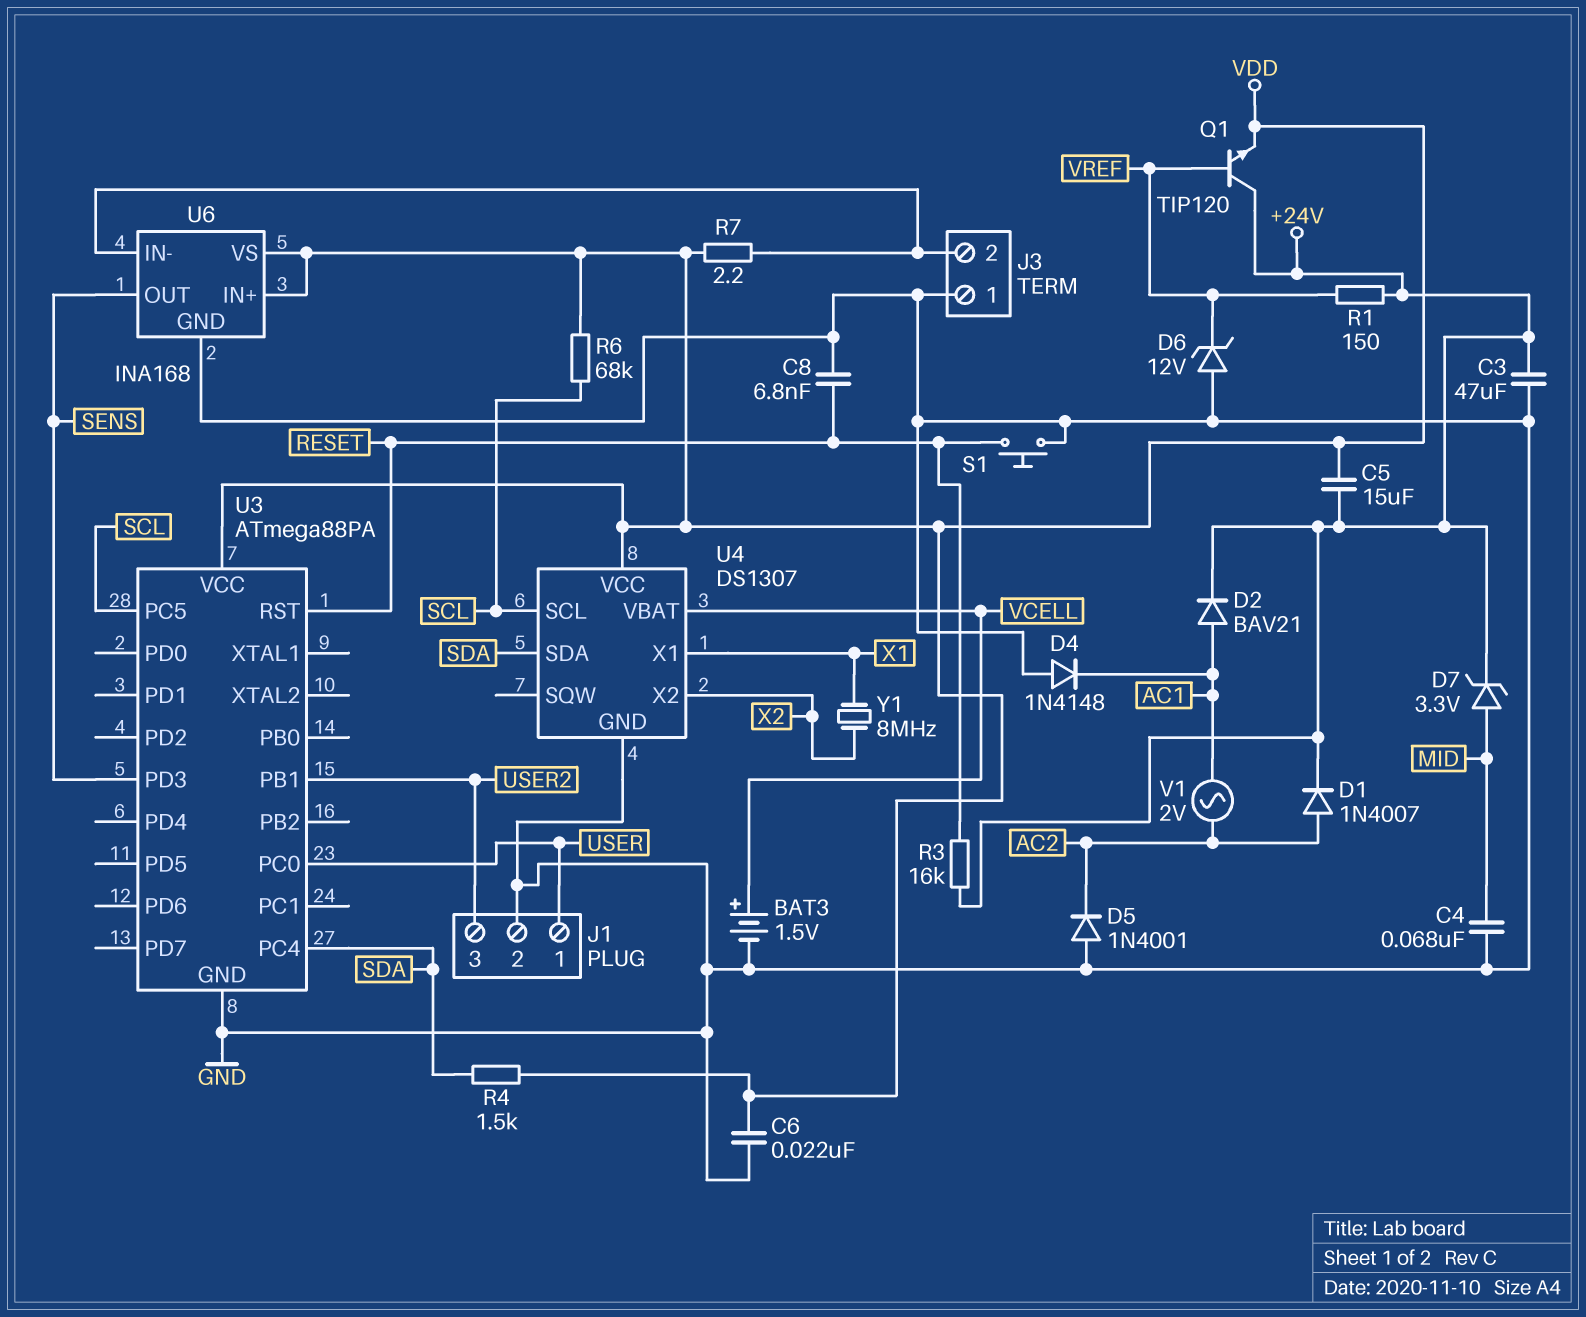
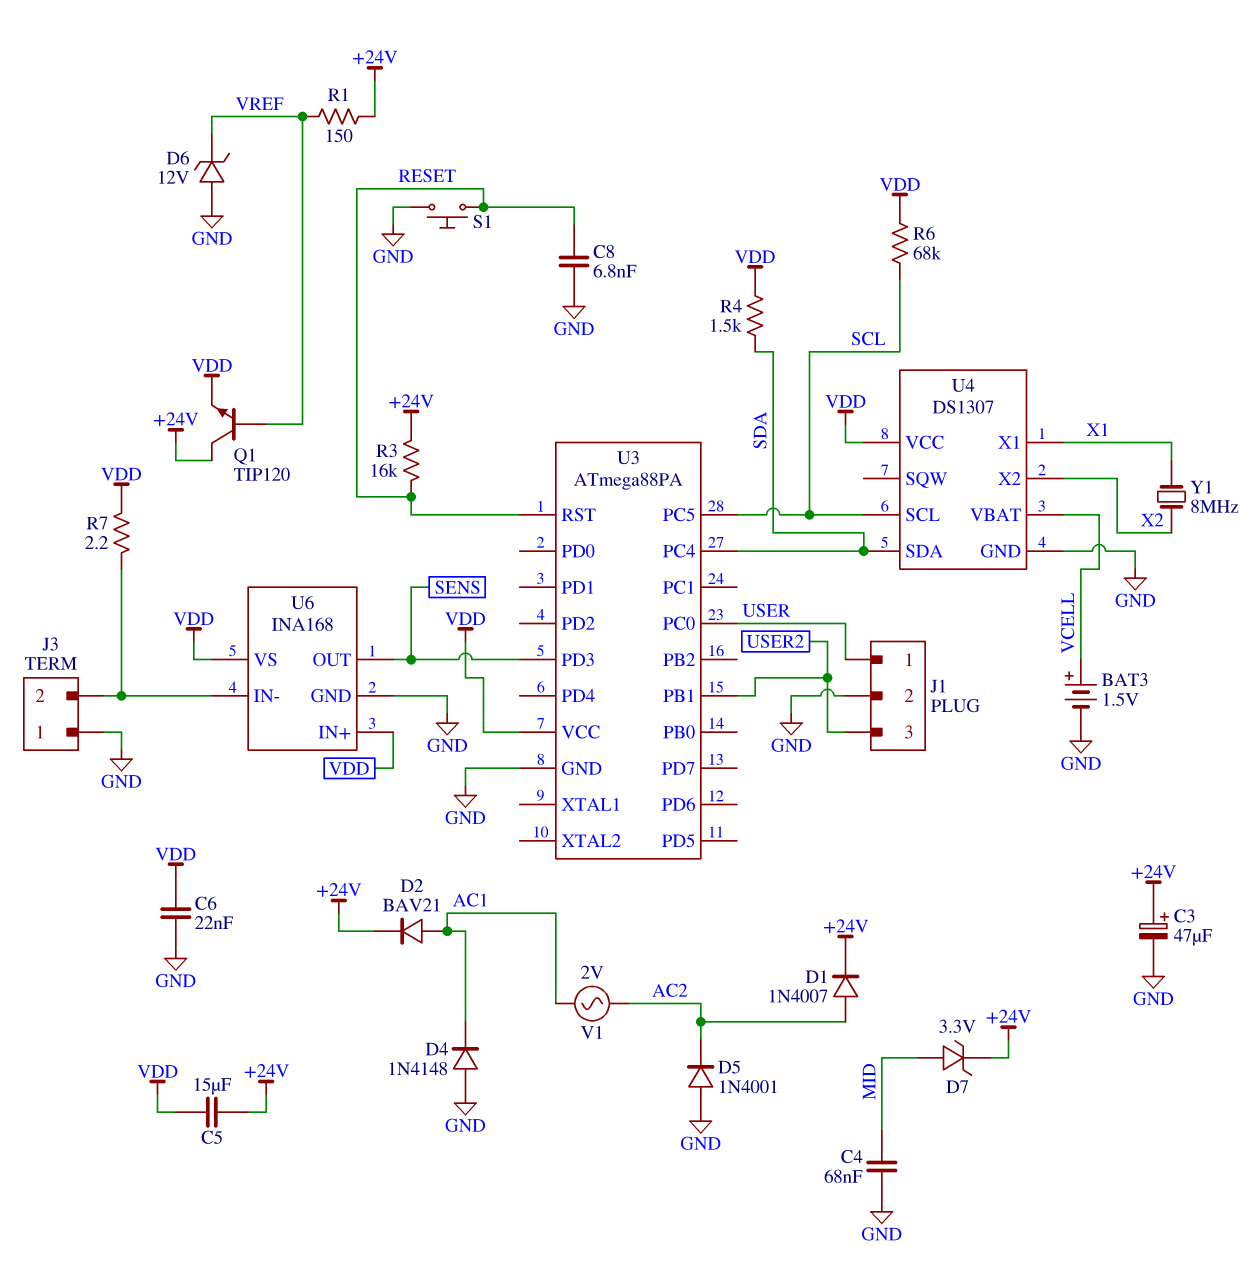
C3: 47uF (+24V, GND) -> 47uF (plus +24V, minus GND)

